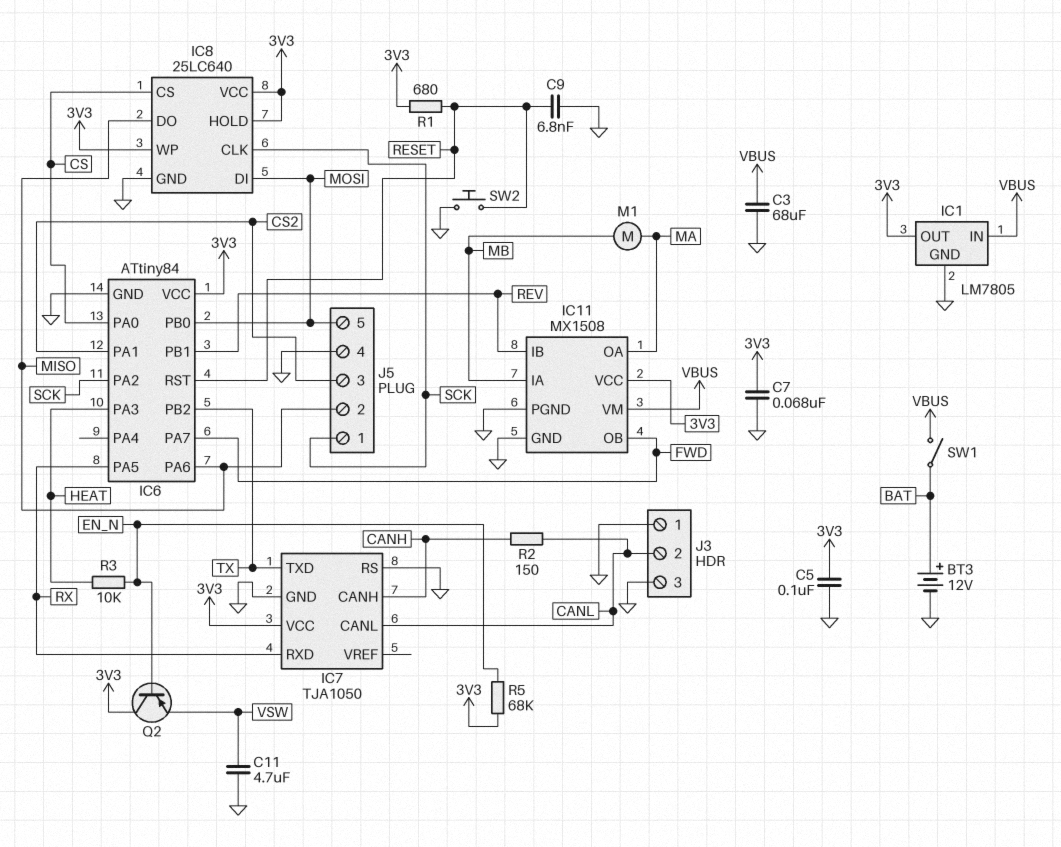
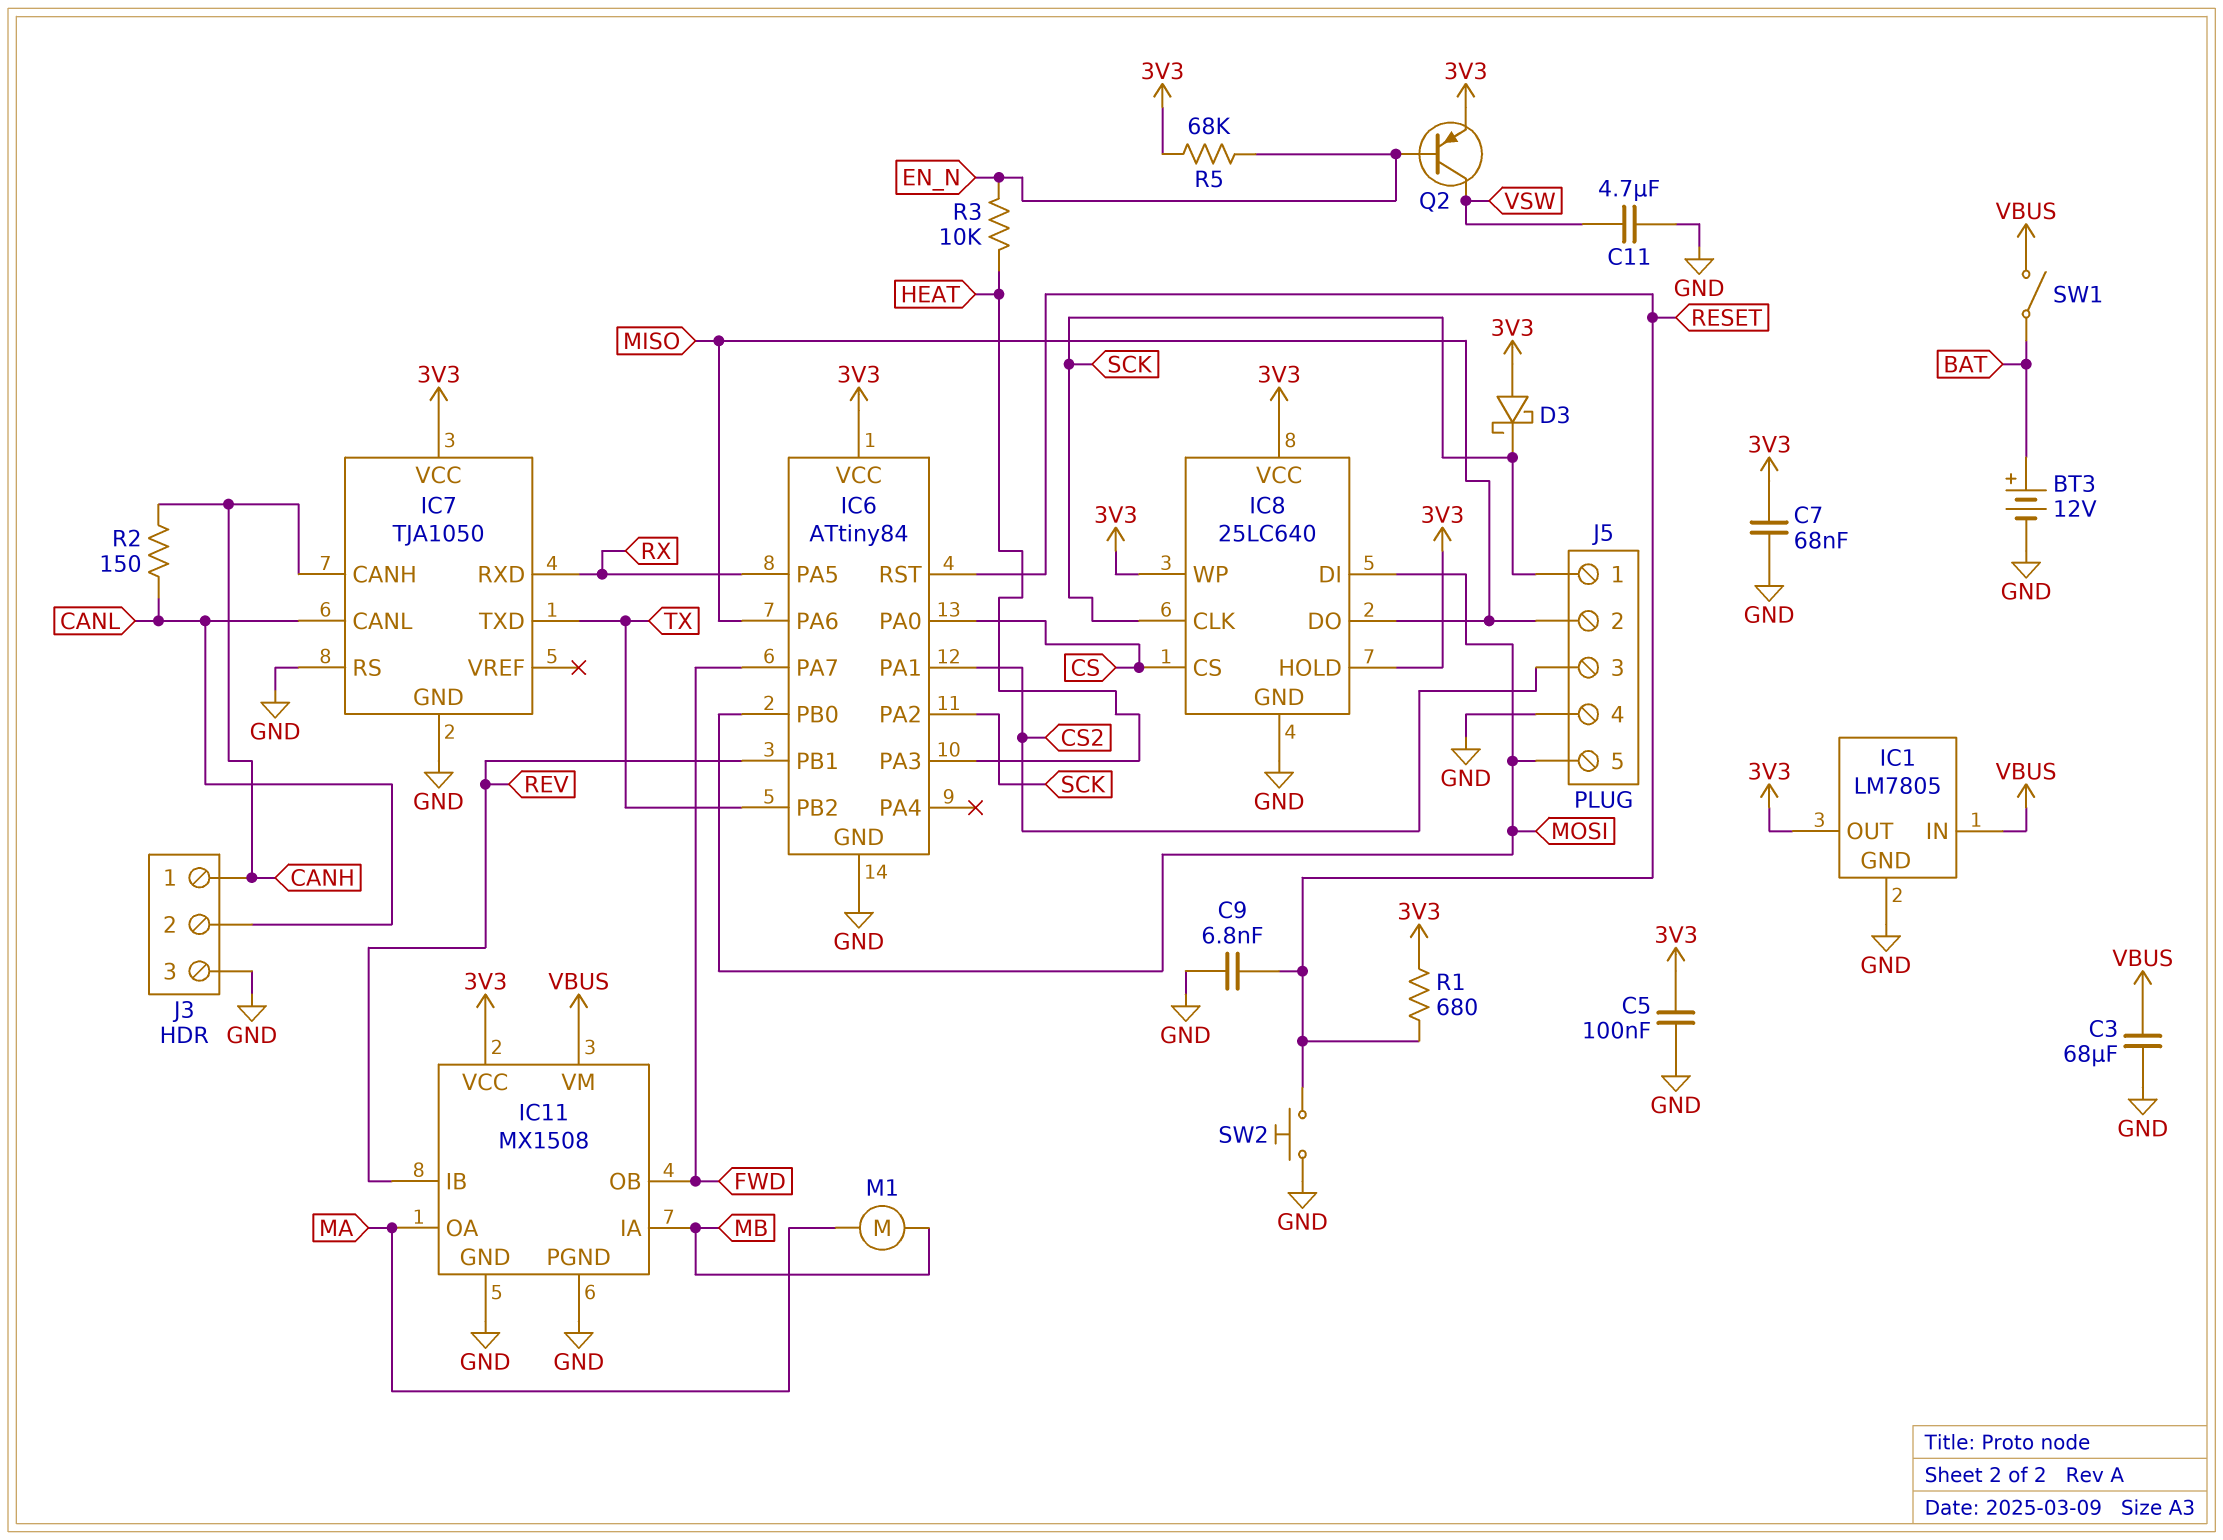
D3: none -> schottky (A 3V3, K SCK)
J3 pin 1: GND -> CANH
Q2: PNP (B EN_N, C 3V3, E VSW) -> PNP (B EN_N, C VSW, E 3V3)

